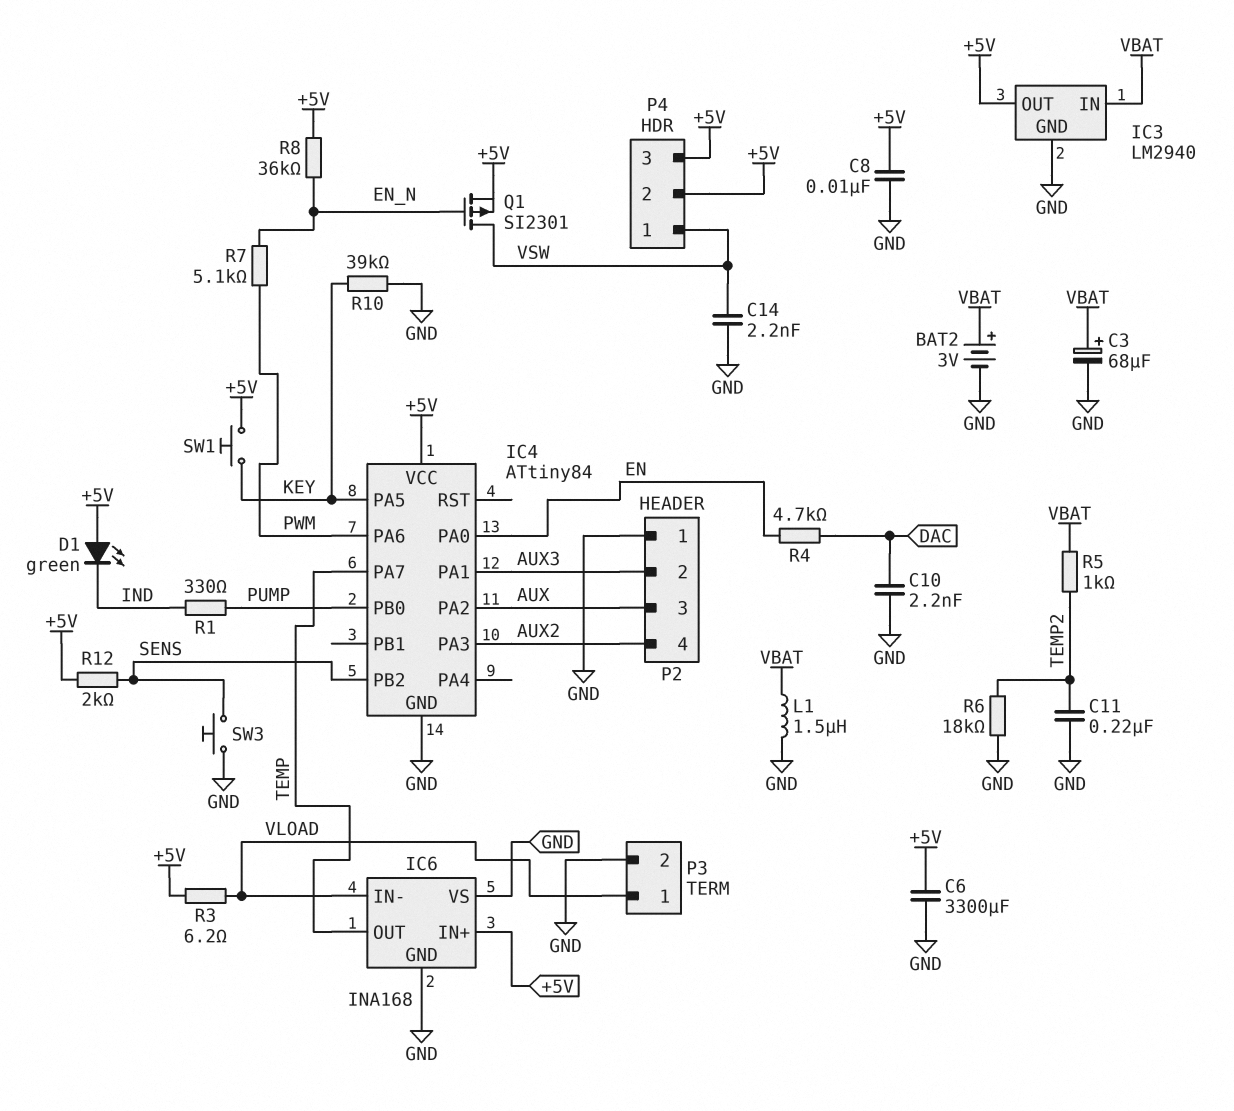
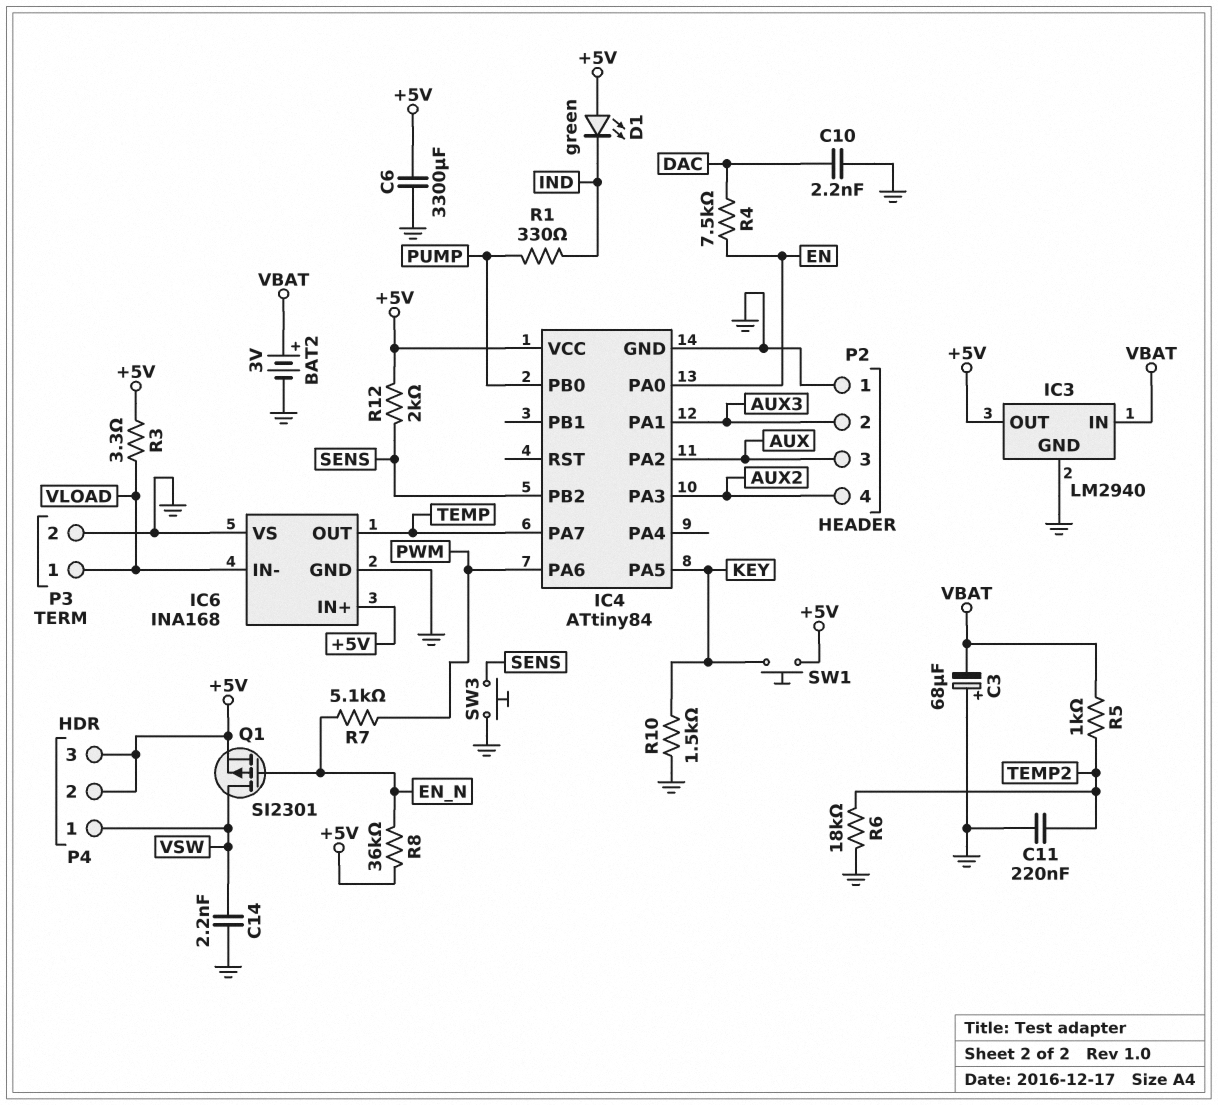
C3: 68uF (plus VBAT, minus GND) -> 68uF (plus GND, minus VBAT)
C8: 10nF (+5V, GND) -> none
L1: 1.5uH (GND, VBAT) -> none
R3: 6.2 (+5V, VLOAD) -> 3.3 (+5V, VLOAD)
R4: 4.7k (DAC, EN) -> 7.5k (DAC, EN)
R10: 39k (GND, KEY) -> 1.5k (GND, KEY)

